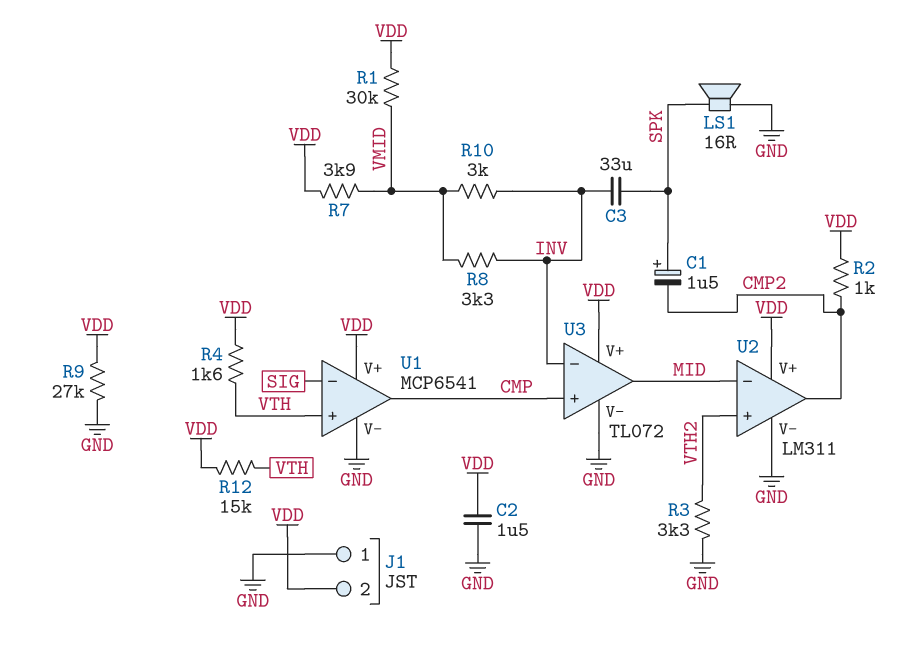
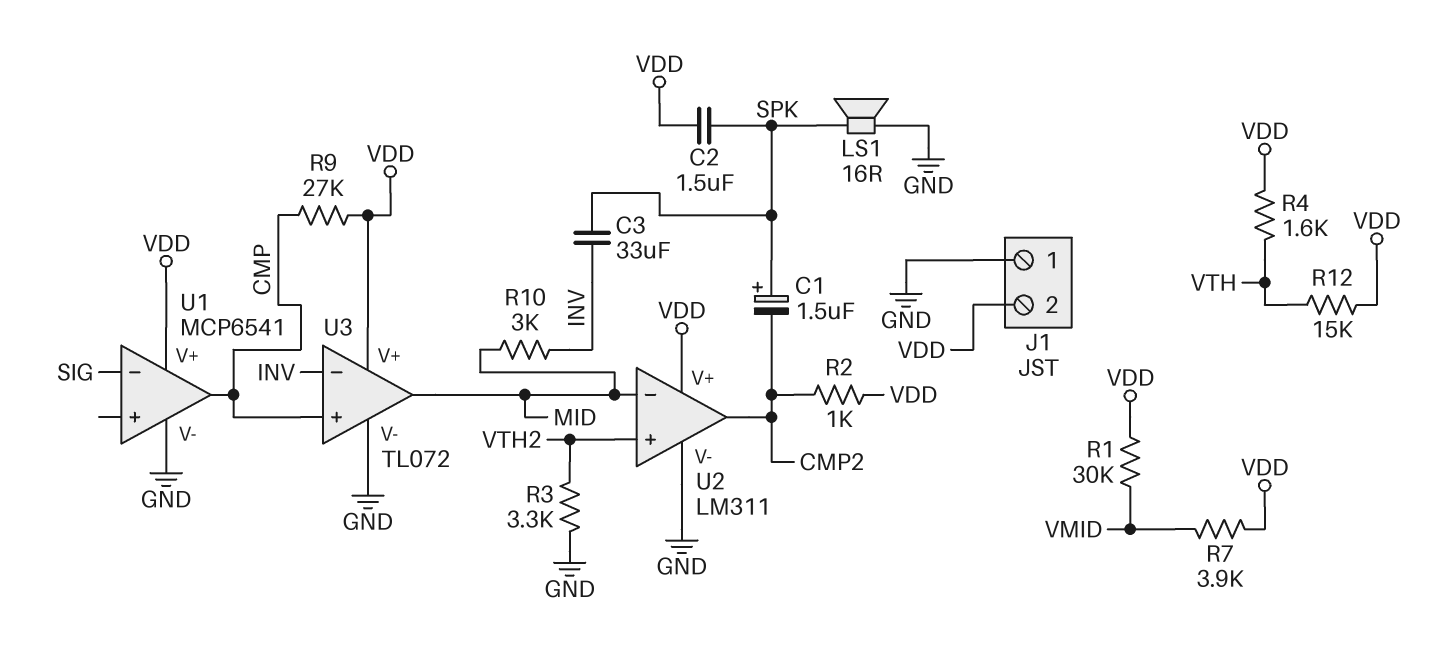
C2: 1.5uF (GND, VDD) -> 1.5uF (SPK, VDD)
R8: 3.3k (INV, VMID) -> none
R9: 27k (GND, VDD) -> 27k (CMP, VDD)
R10: 3k (INV, VMID) -> 3k (INV, MID)
U1 pin in+: VTH -> none

